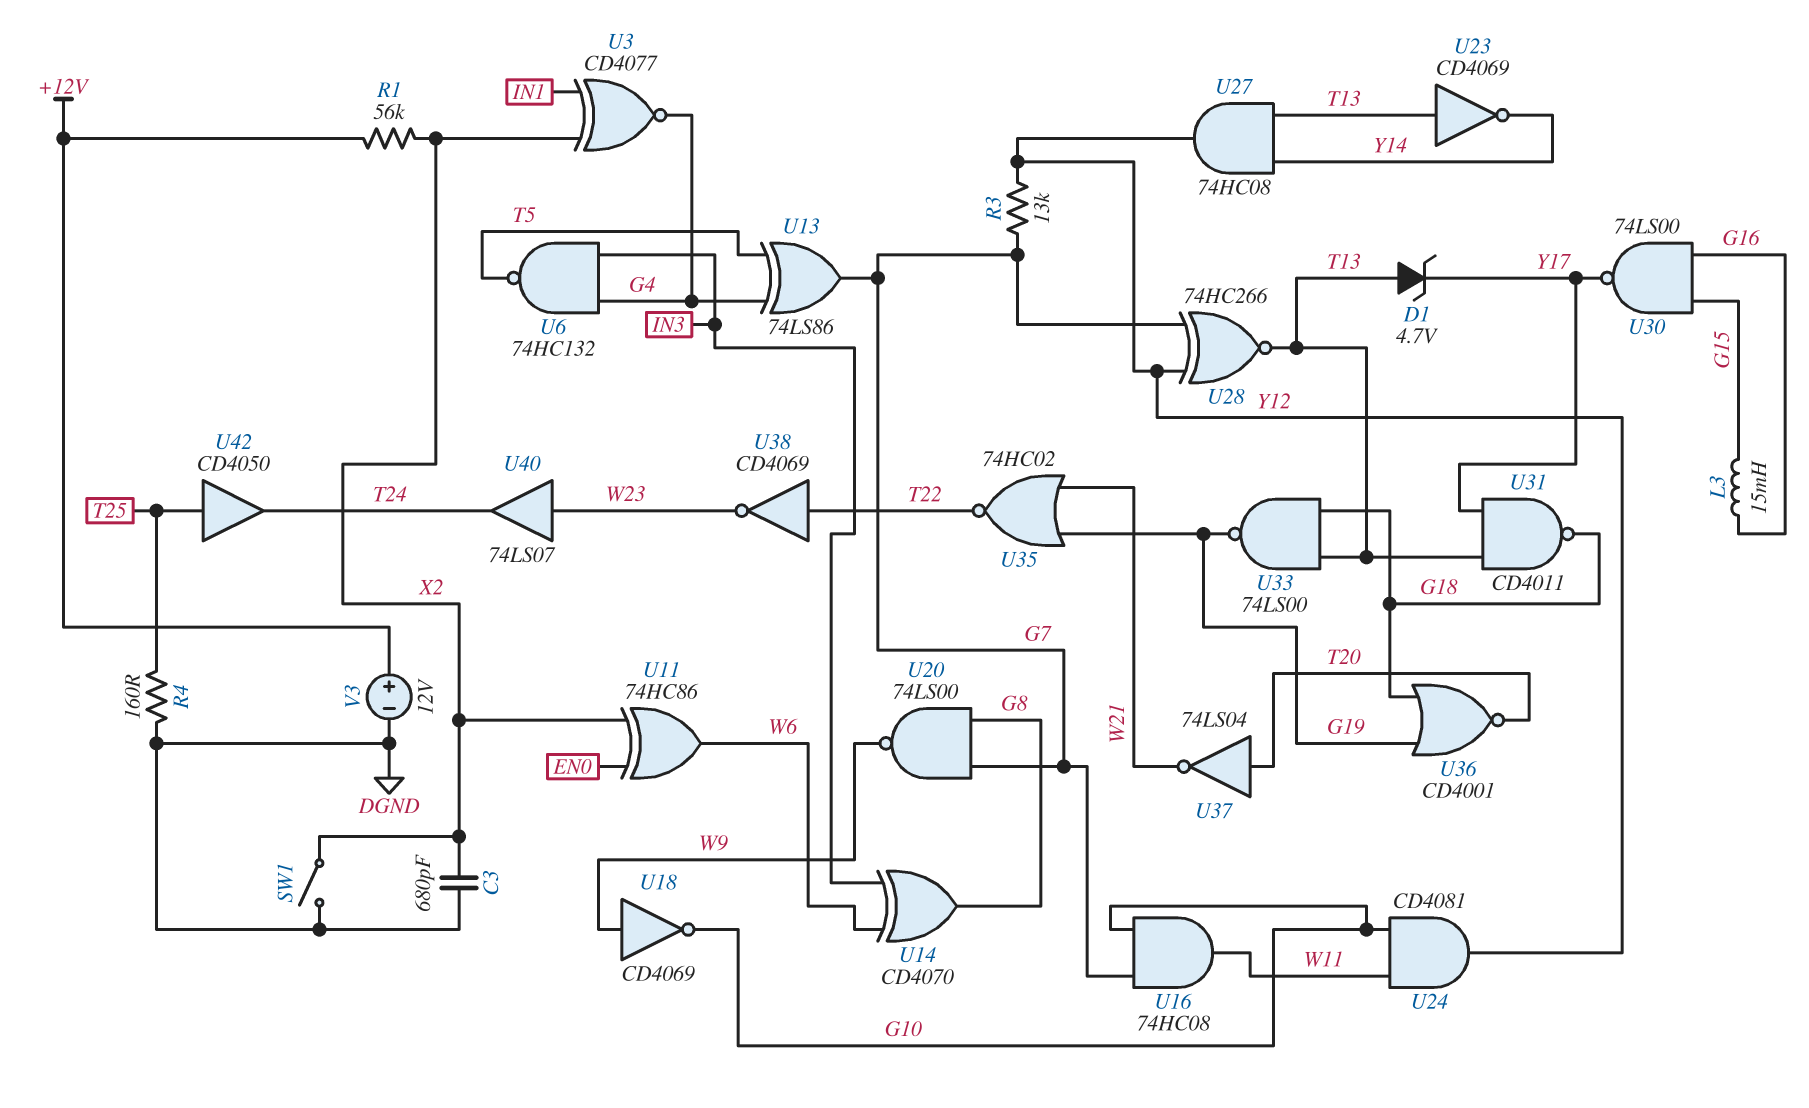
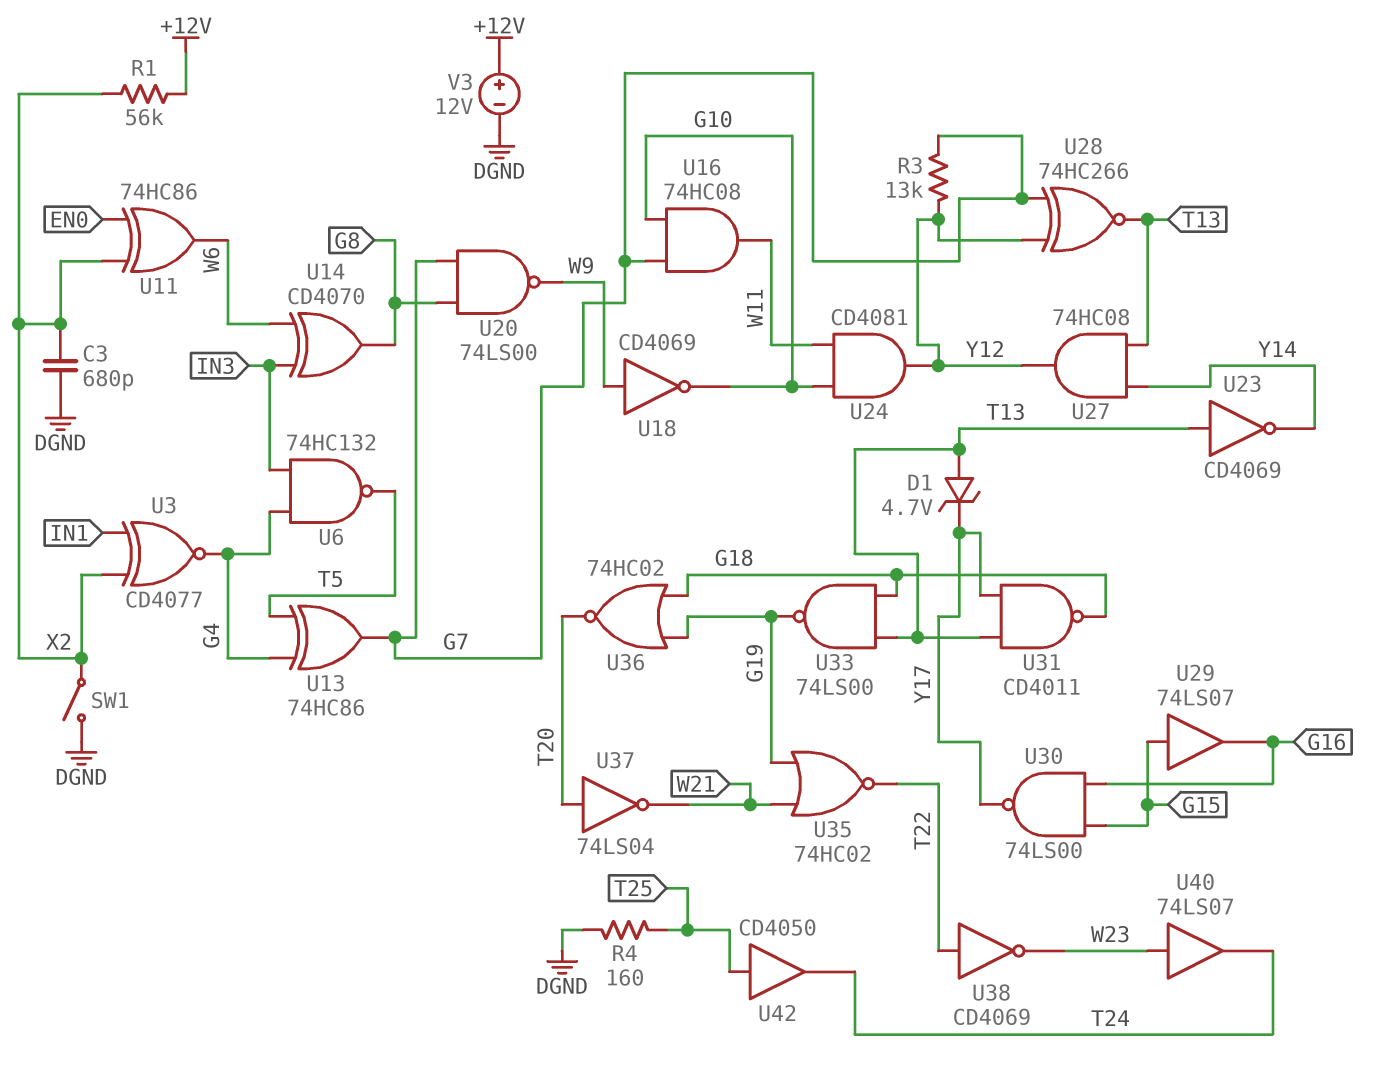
L3: 15mH (G15, G16) -> none
U13: XOR 74LS86 (in G4, in T5, out G7) -> XOR 74HC86 (in G4, in T5, out G7)
U29: none -> buffer 74LS07 (in G15, out G16)
U36: NOR CD4001 (in G18, in G19, out T20) -> NOR 74HC02 (in G18, in G19, out T20)

